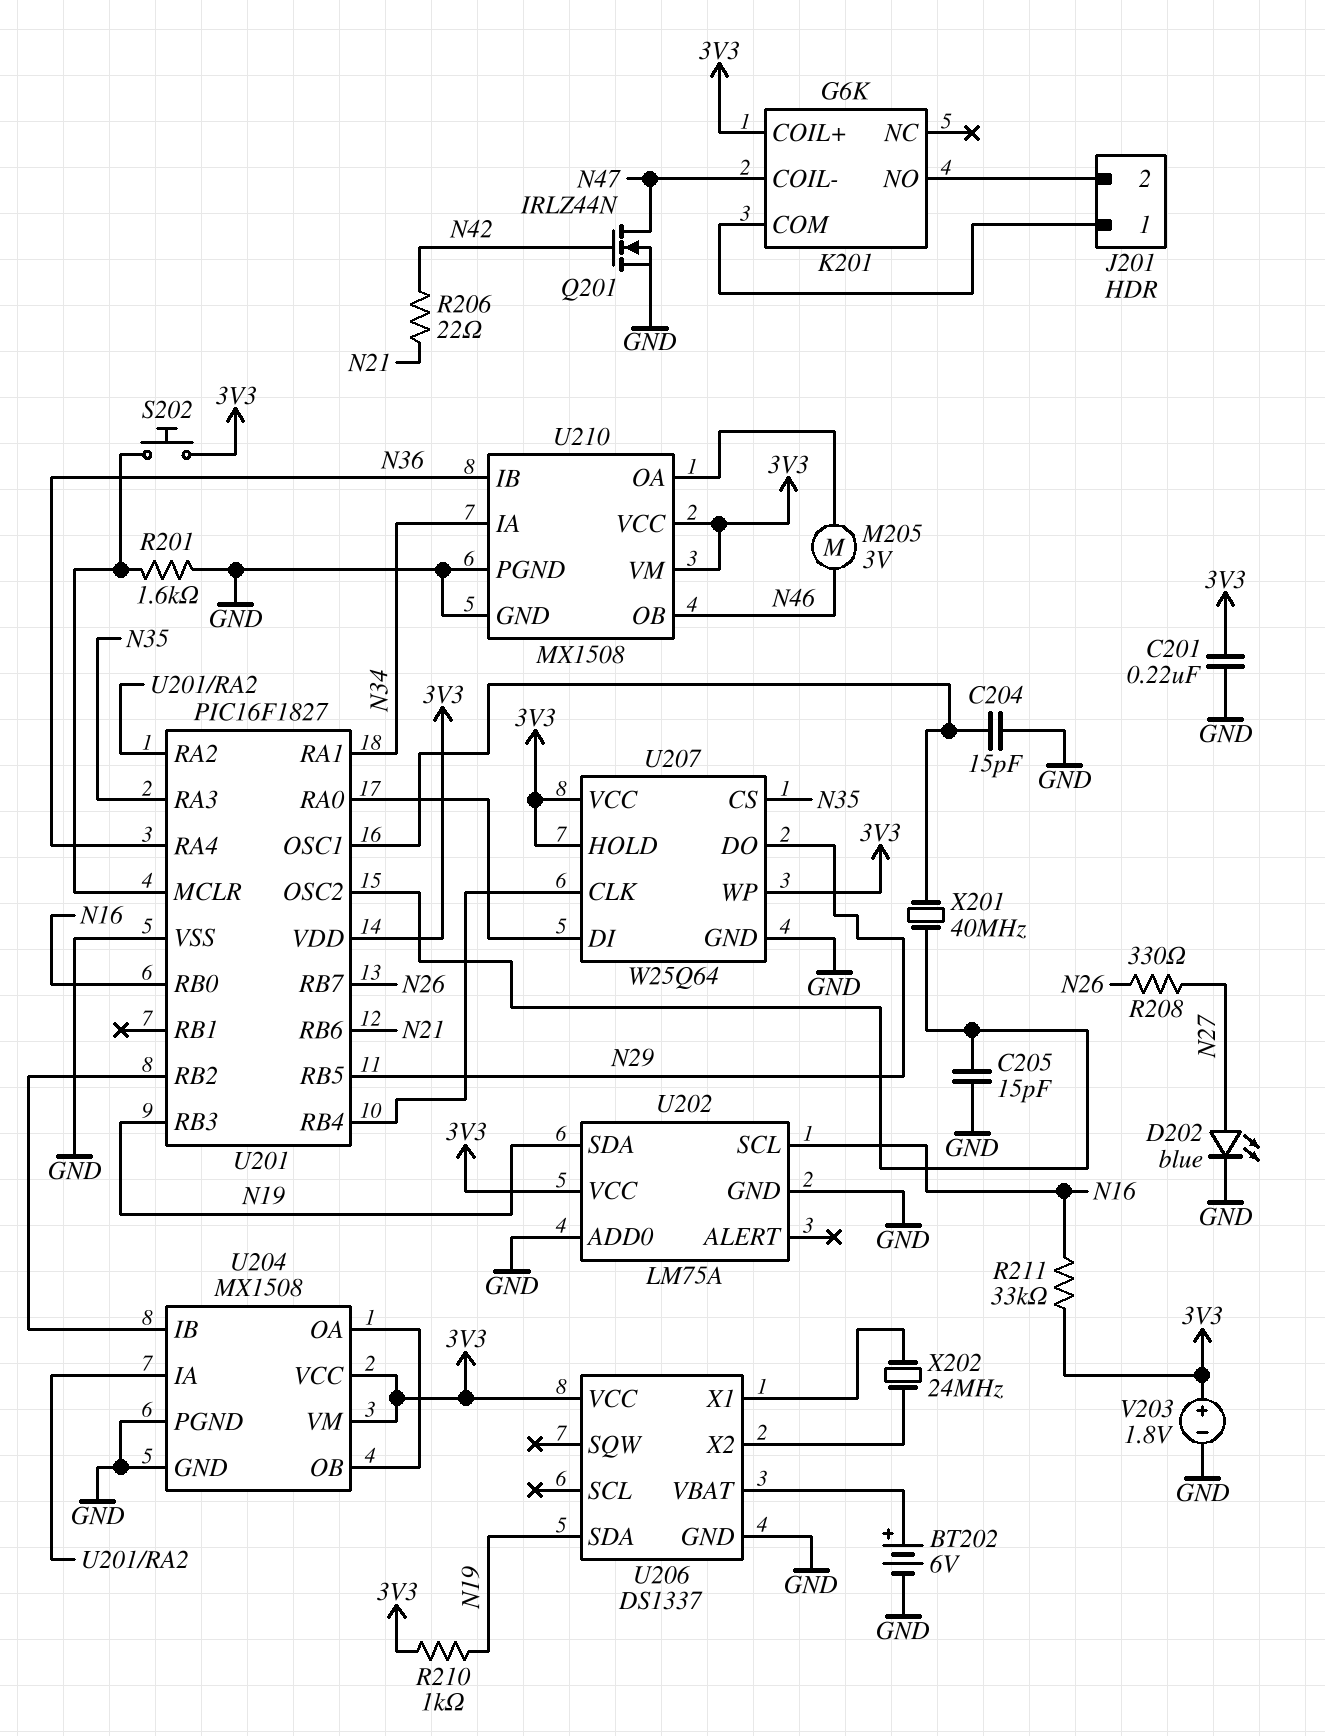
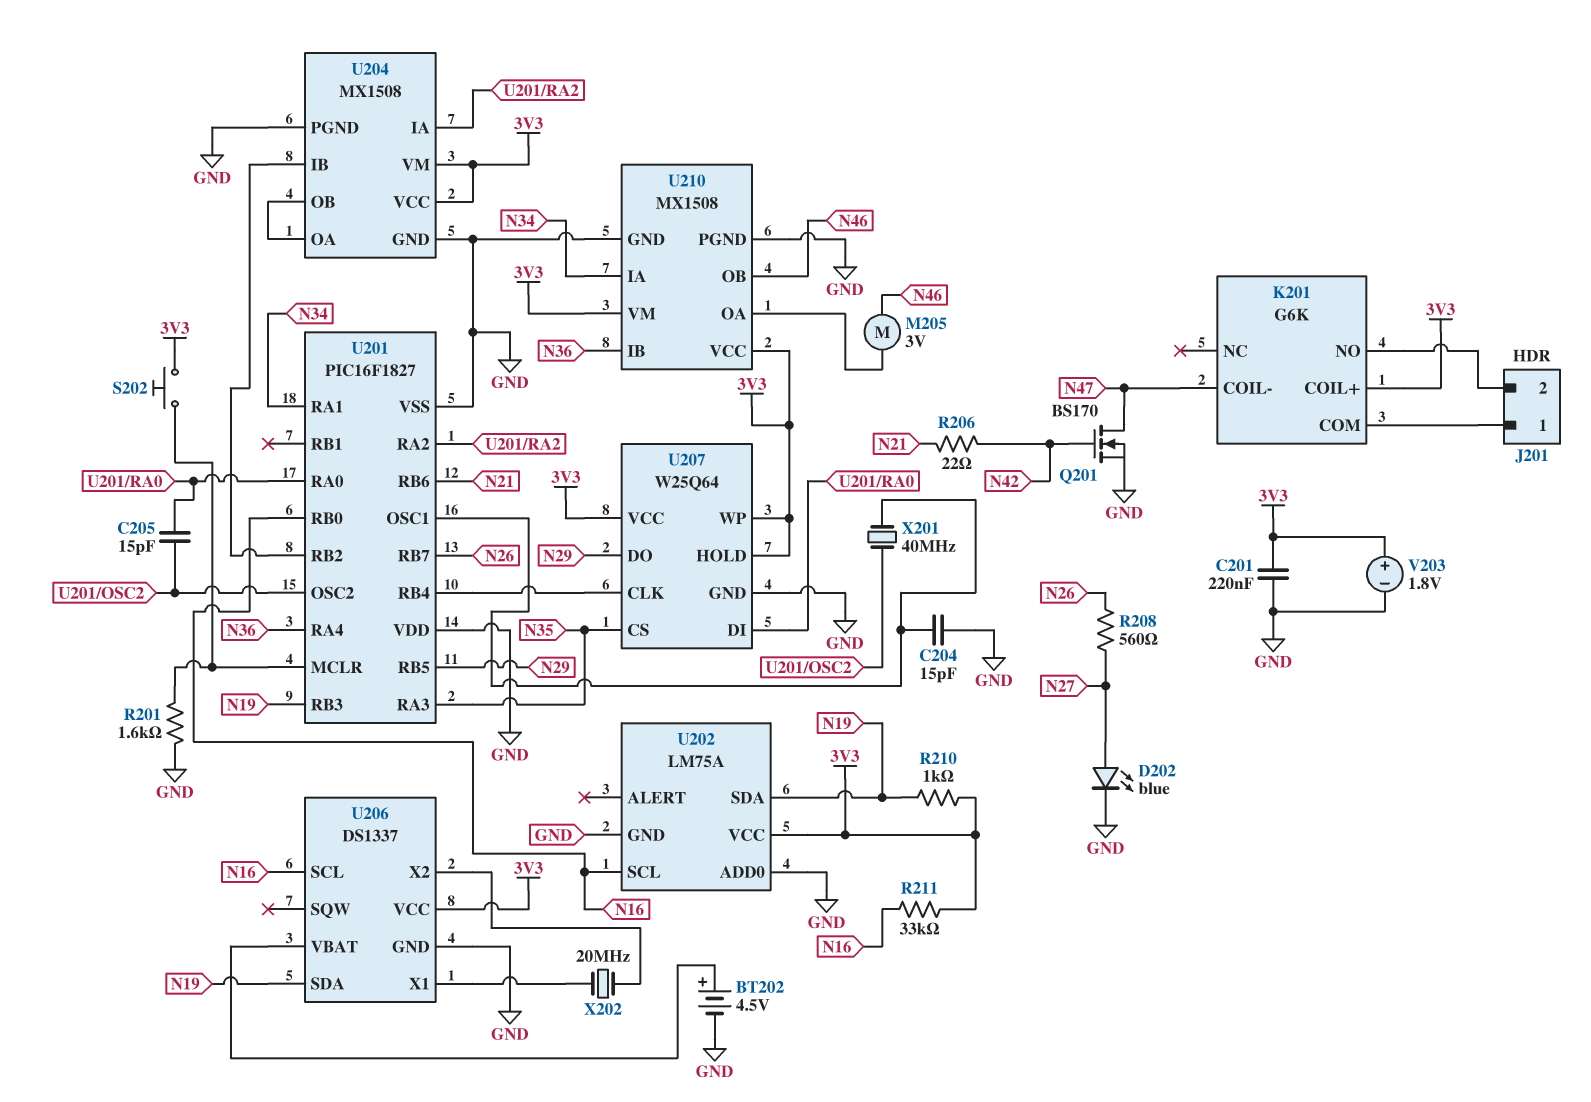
BT202: 6V (plus U206/VBAT, minus GND) -> 4.5V (plus U206/VBAT, minus GND)
C205: 15pF (GND, U201/OSC2) -> 15pF (U201/OSC2, U201/RA0)
Q201: NMOS IRLZ44N (G N42, D N47, S GND) -> NMOS BS170 (G N42, D N47, S GND)
R208: 330 (N26, N27) -> 560 (N26, N27)
U201 pin VDD: 3V3 -> GND
U206 pin SCL: none -> N16
X202: 24MHz (U206/X1, U206/X2) -> 20MHz (U206/X1, U206/X2)

